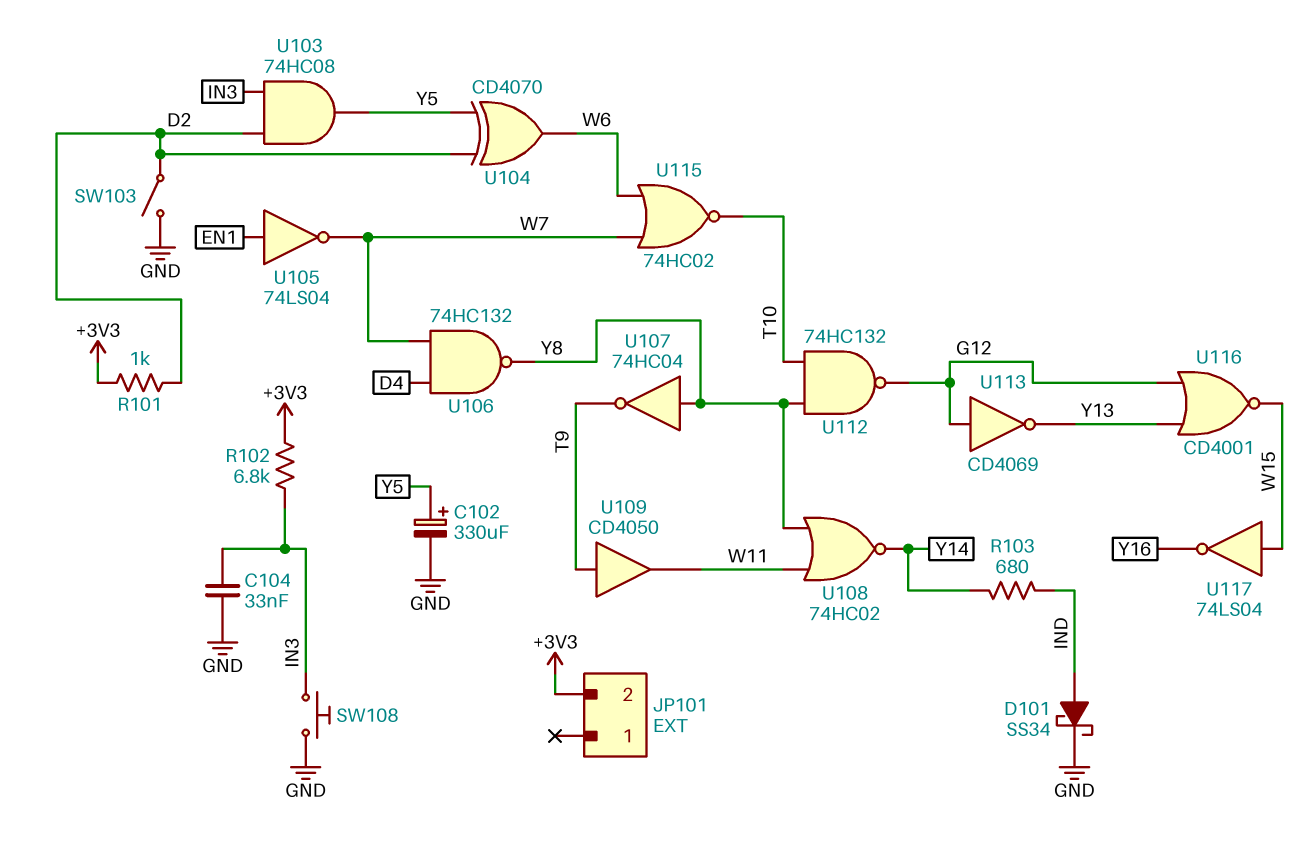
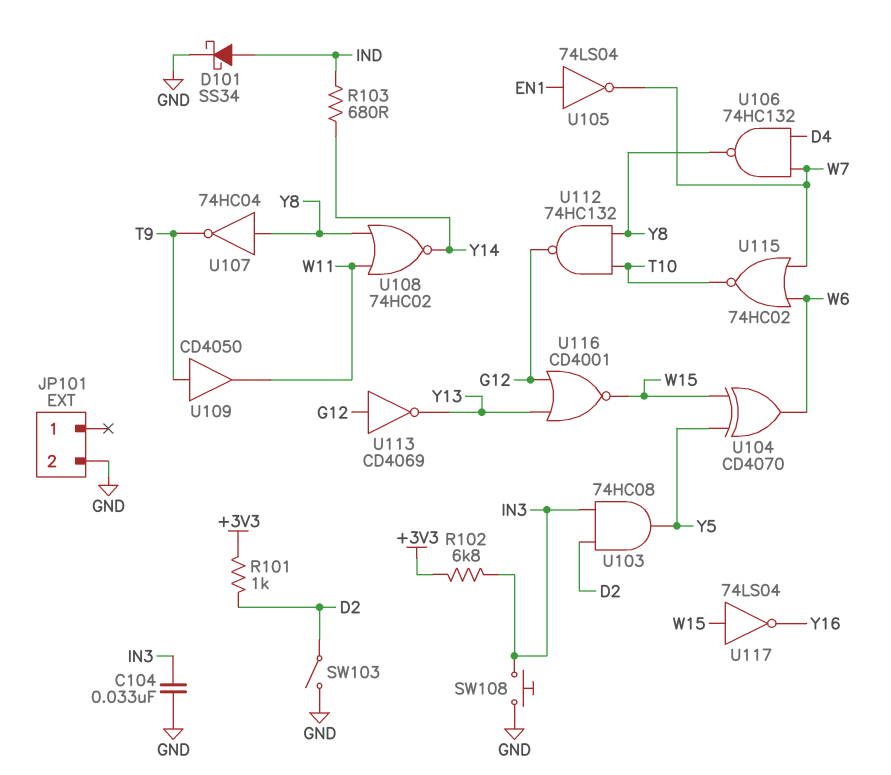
C102: 330uF (plus Y5, minus GND) -> none
JP101 pin 2: +3V3 -> GND
U104: XOR CD4070 (in D2, in Y5, out W6) -> XOR CD4070 (in W15, in Y5, out W6)

